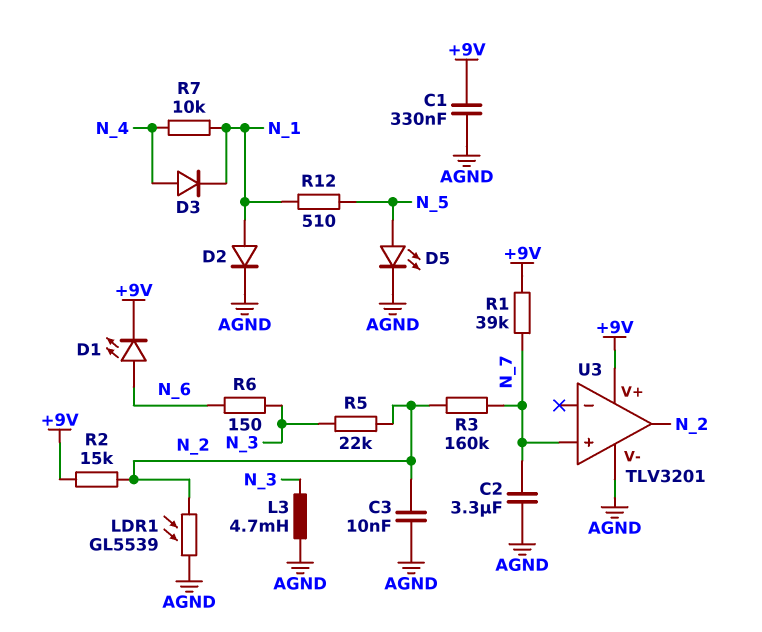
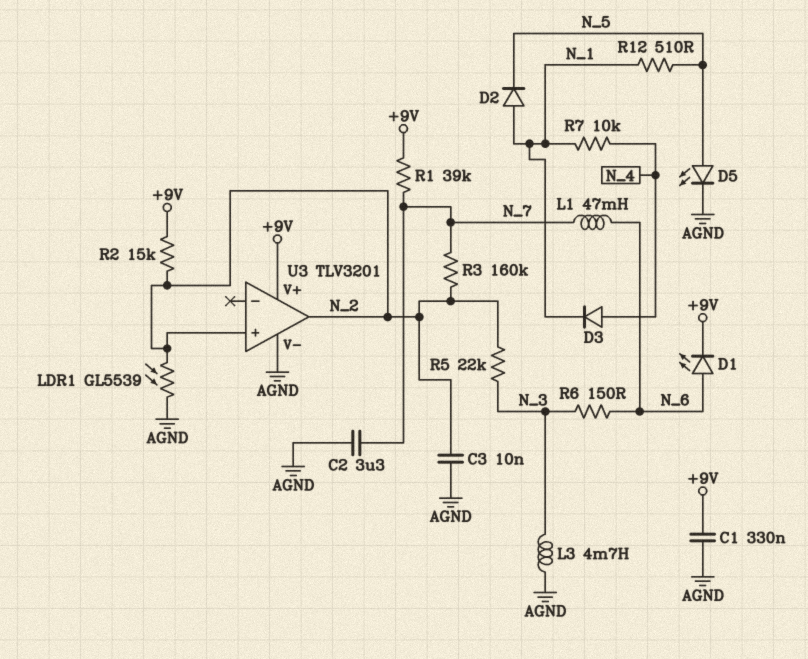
D2: diode (A N_1, K AGND) -> diode (A N_1, K N_5)
L1: none -> 47mH (N_6, N_7)
U3 pin in+: N_7 -> N_2

